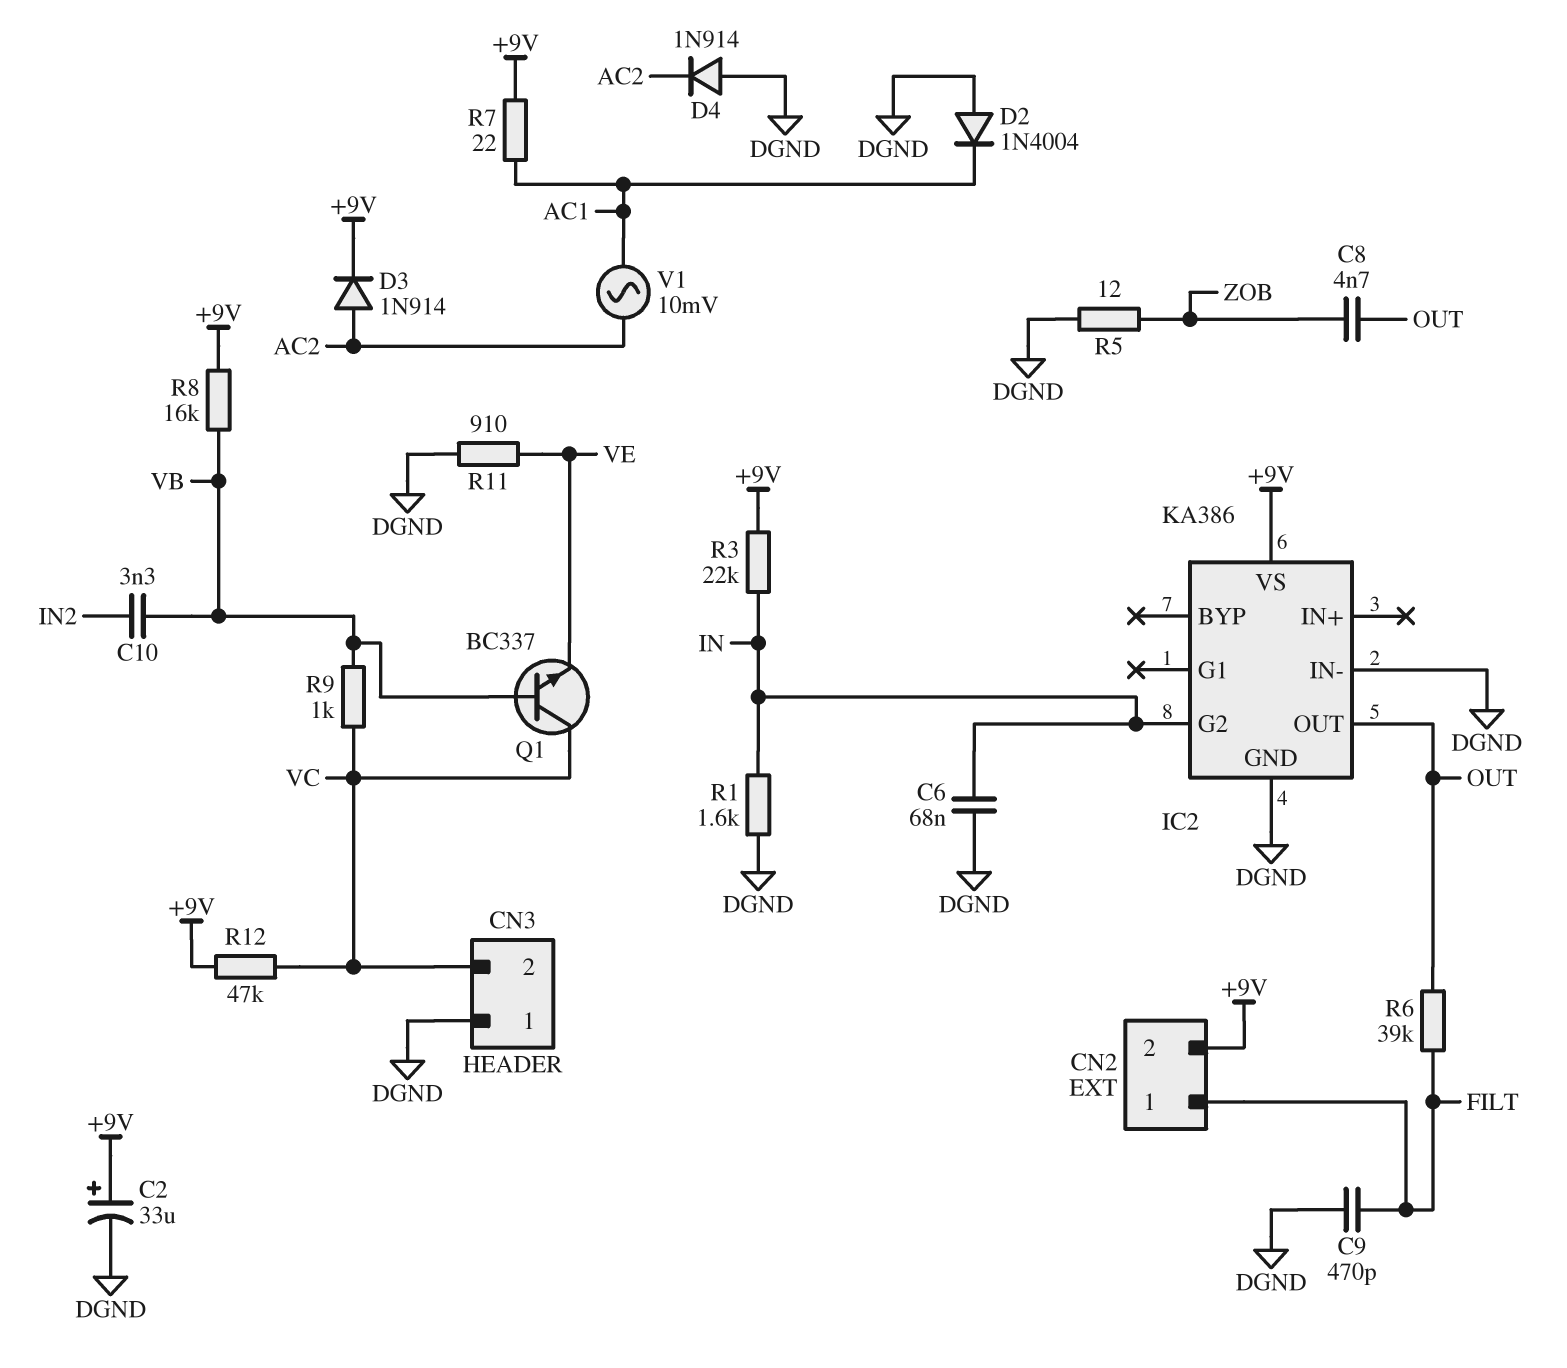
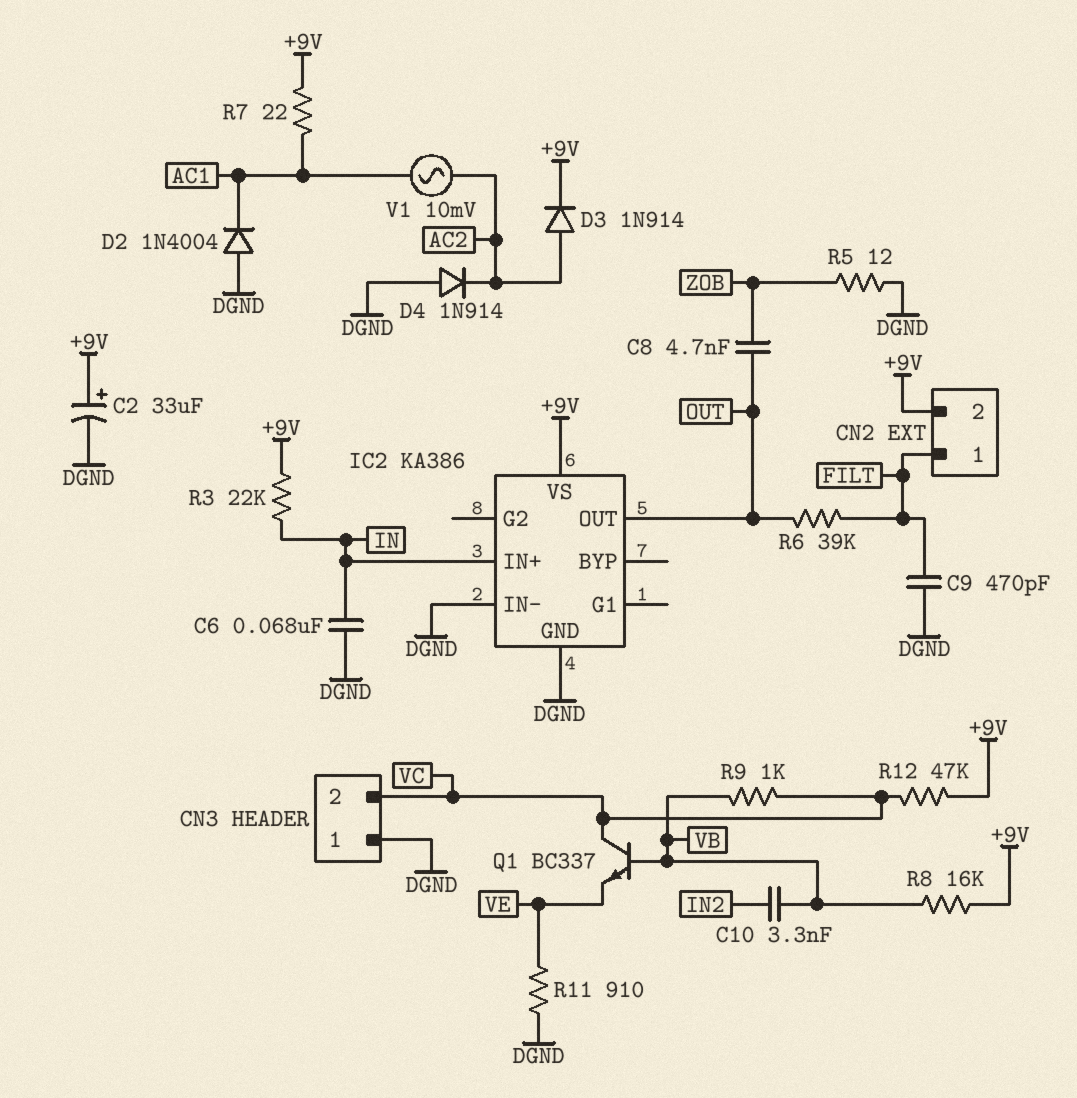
IC2 pin G2: IN -> none
IC2 pin IN+: none -> IN
R1: 1.6k (DGND, IN) -> none

